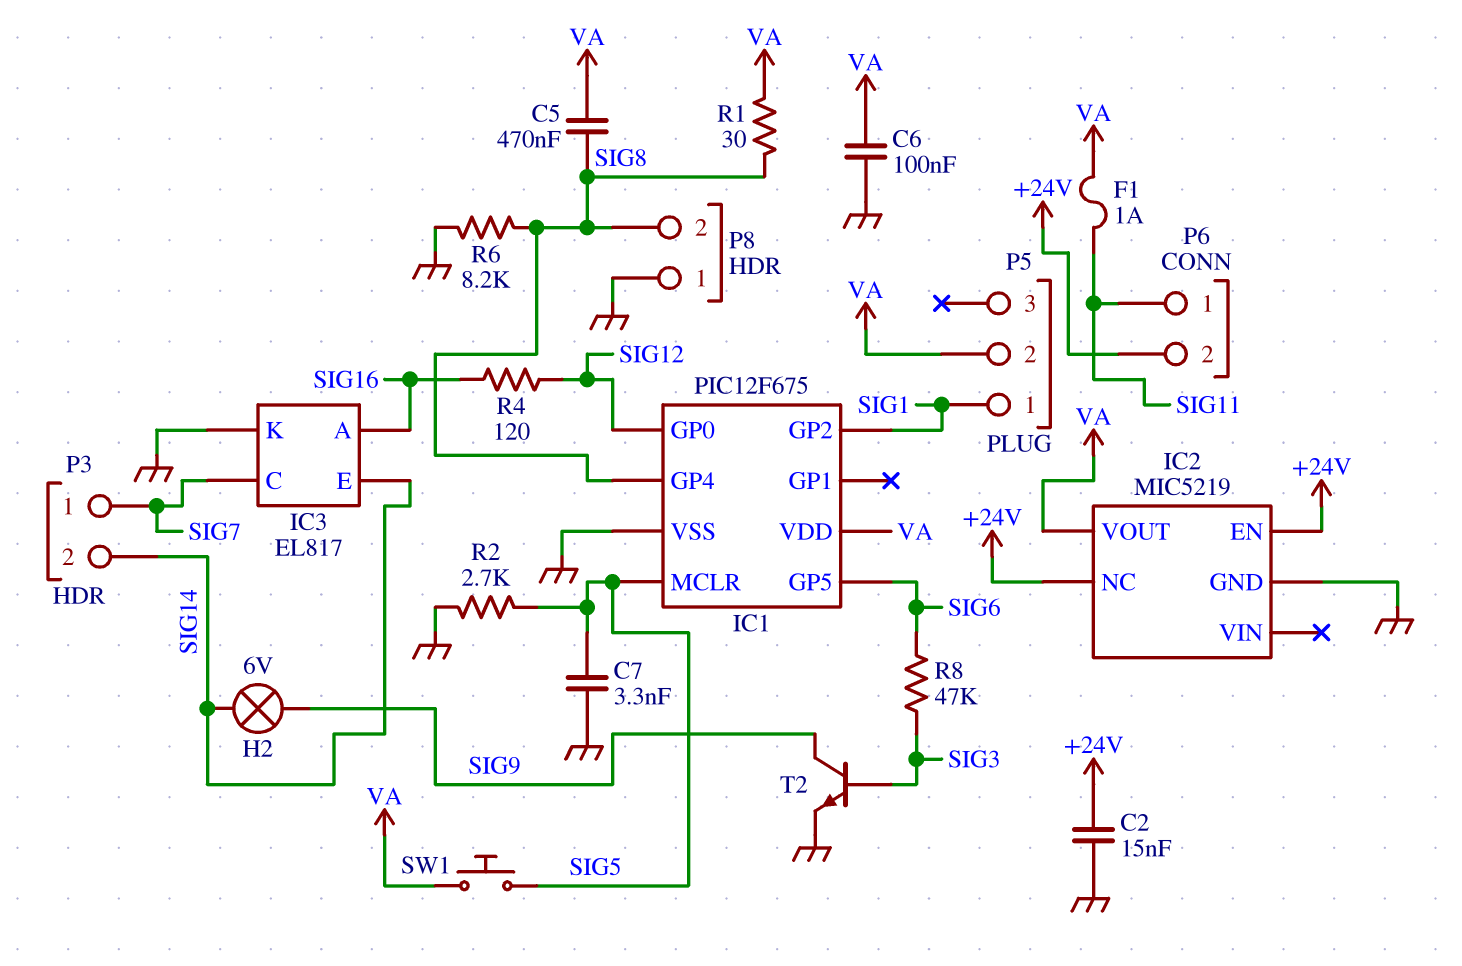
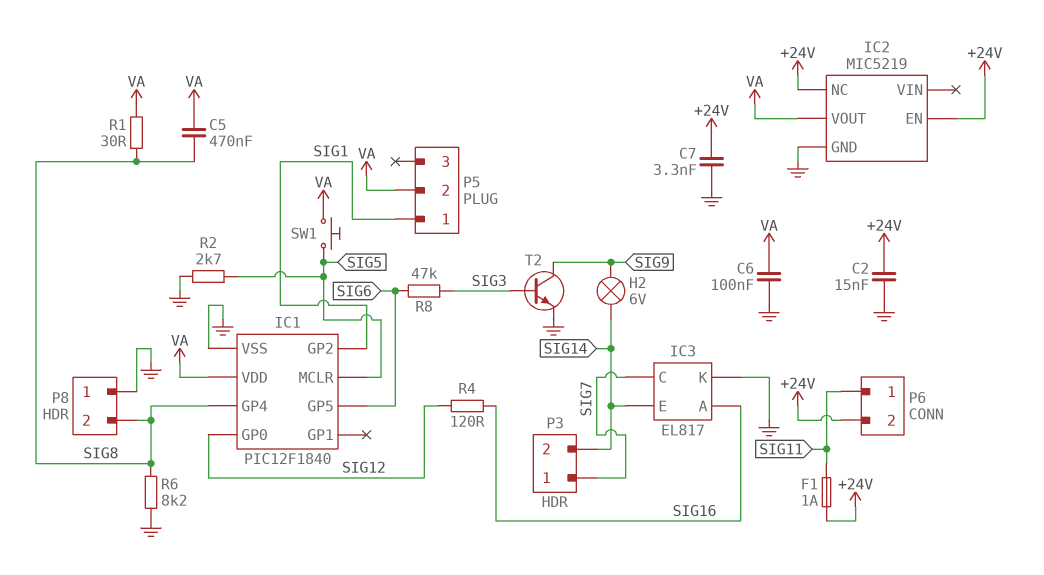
C7: 3.3nF (GND, SIG5) -> 3.3nF (+24V, GND)
F1: 1A (SIG11, VA) -> 1A (+24V, SIG11)
IC1: PIC12F675 -> PIC12F1840

